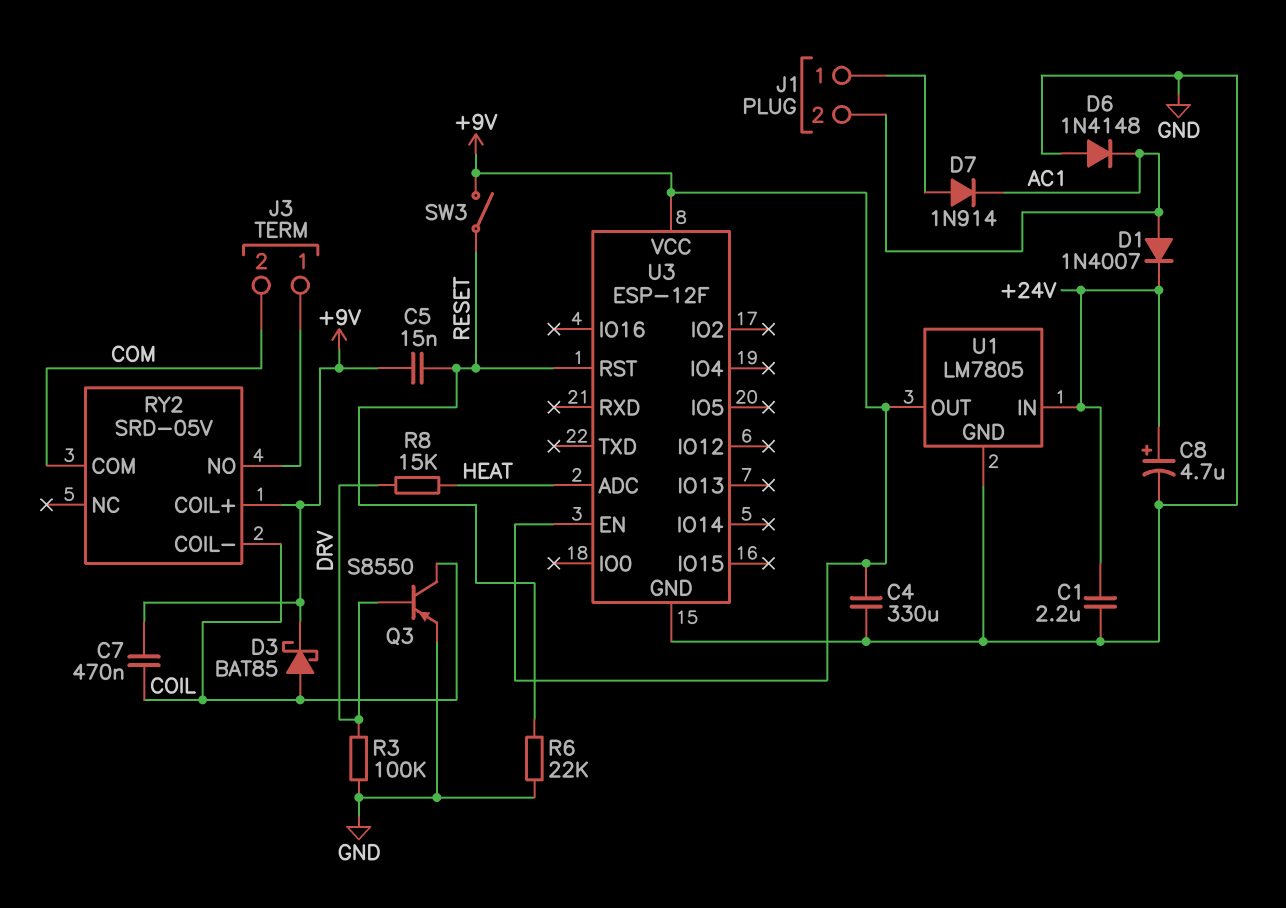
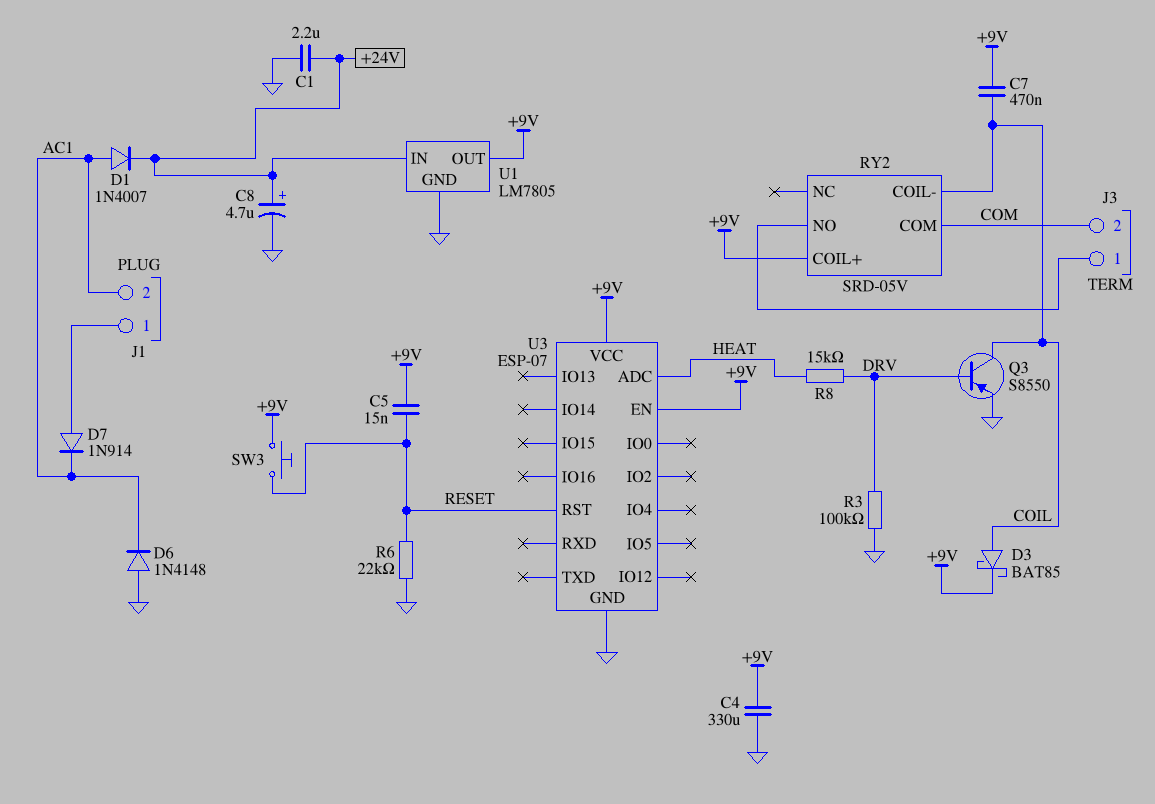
SW3: switch (+9V, RESET) -> button (+9V, RESET)
U3: ESP-12F -> ESP-07

